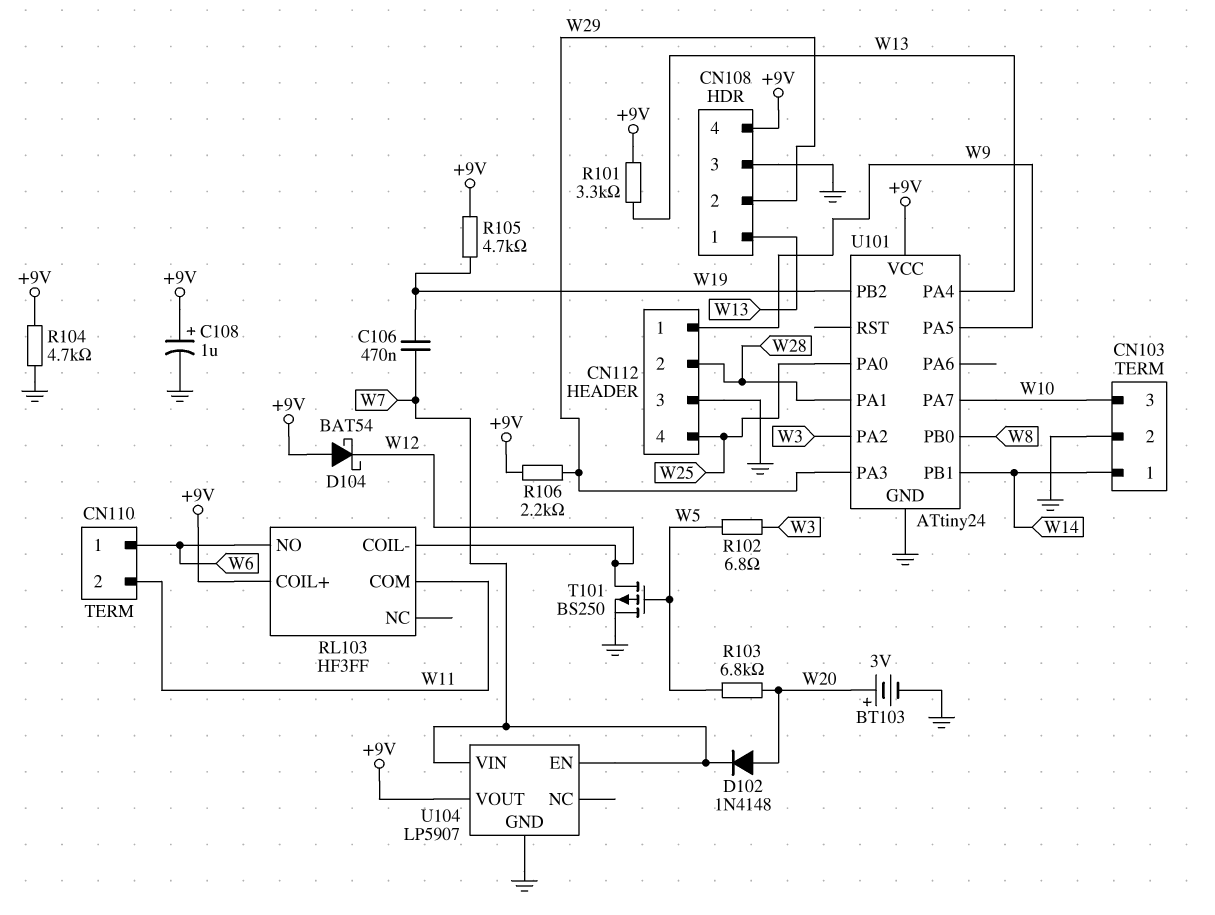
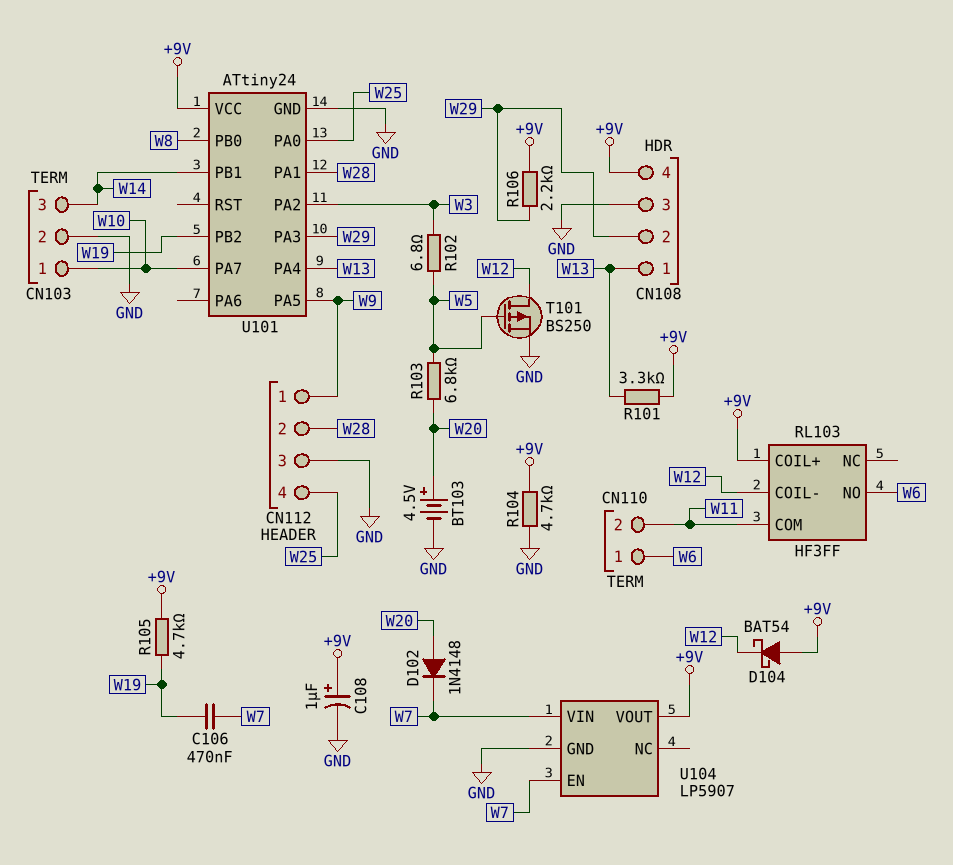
BT103: 3V (plus W20, minus GND) -> 4.5V (plus W20, minus GND)
CN103 pin 1: W14 -> W10
CN103 pin 3: W10 -> W14

